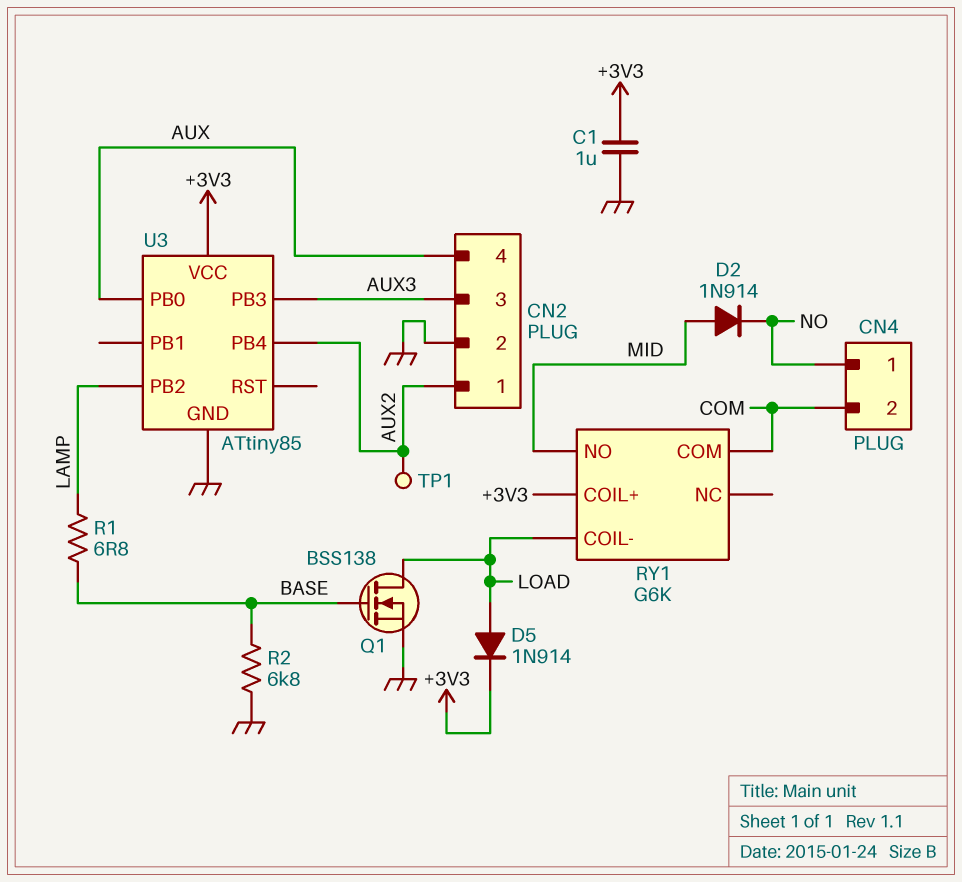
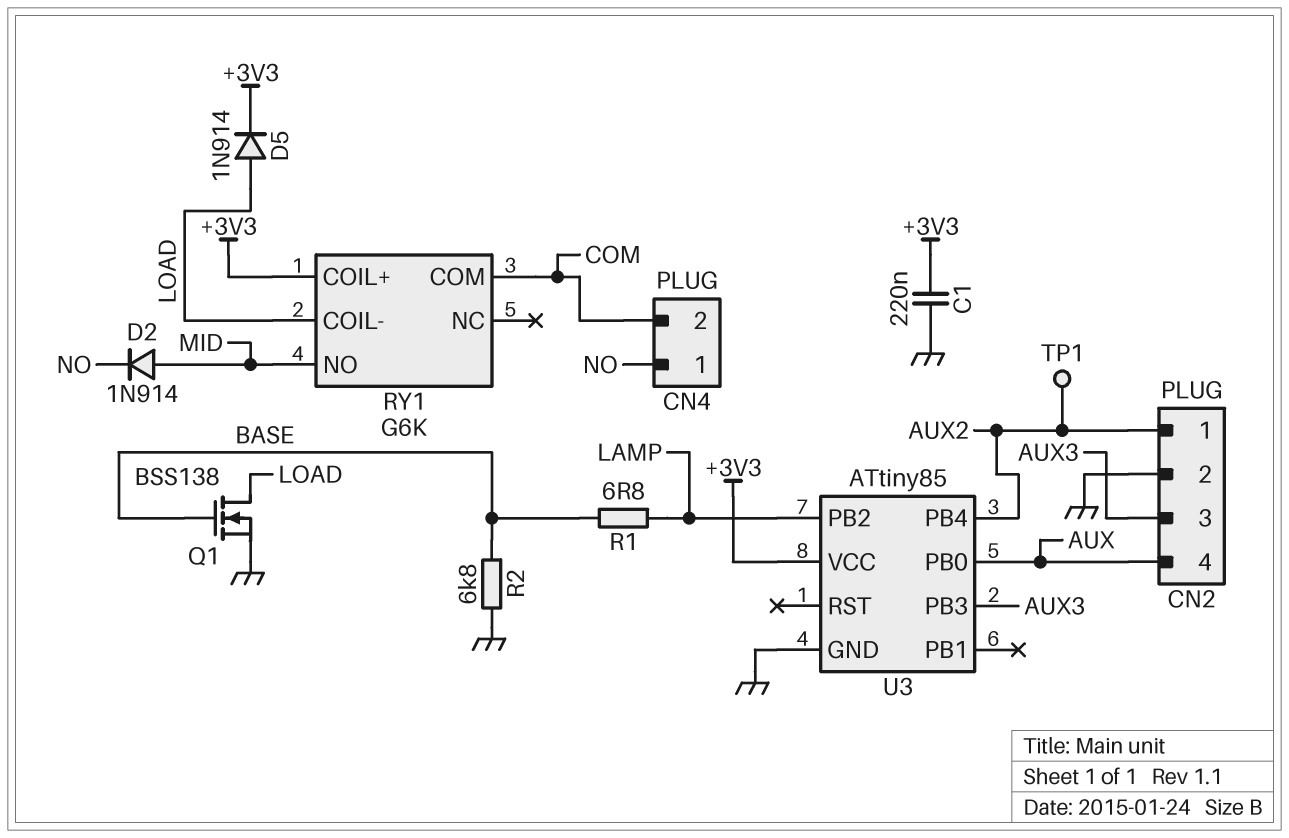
C1: 1uF (+3V3, GND) -> 220nF (+3V3, GND)

